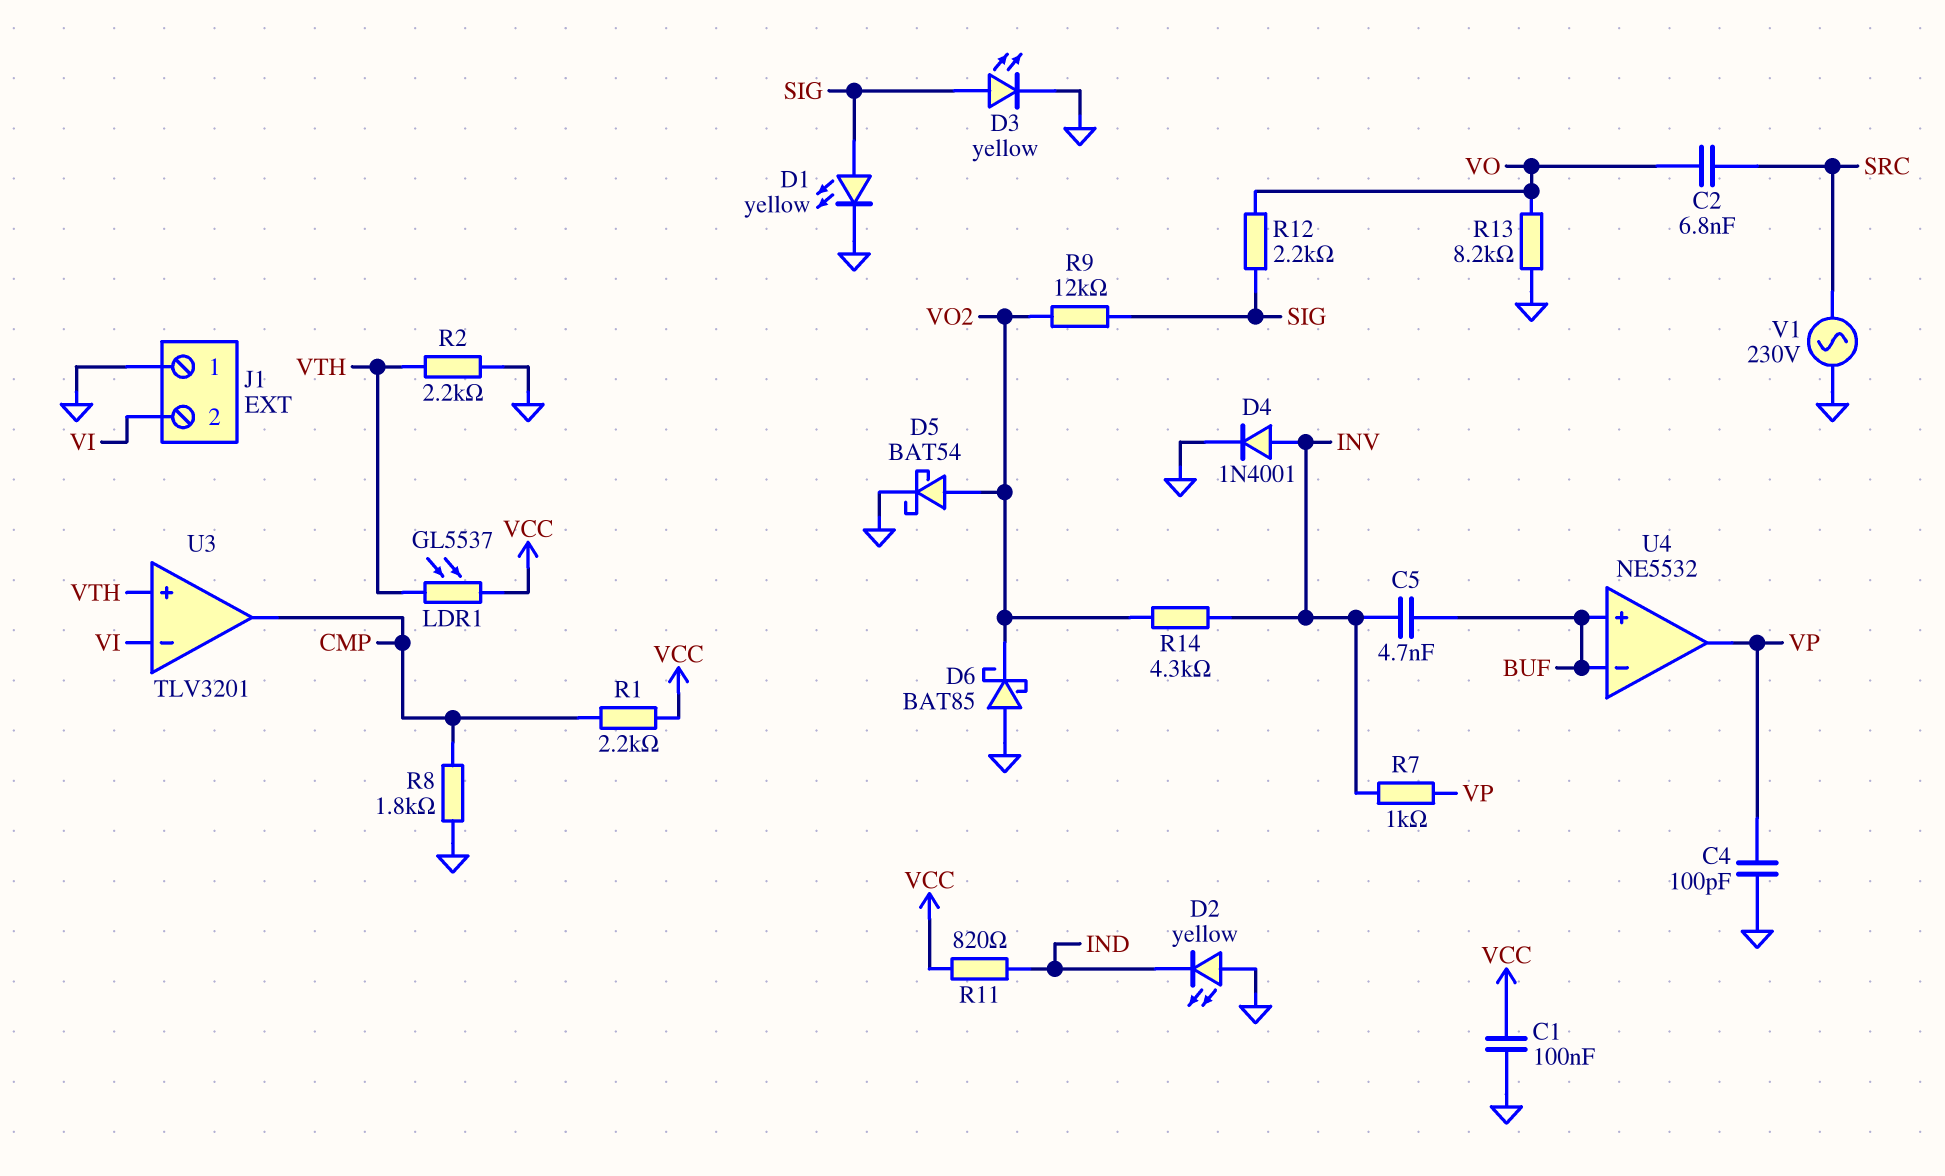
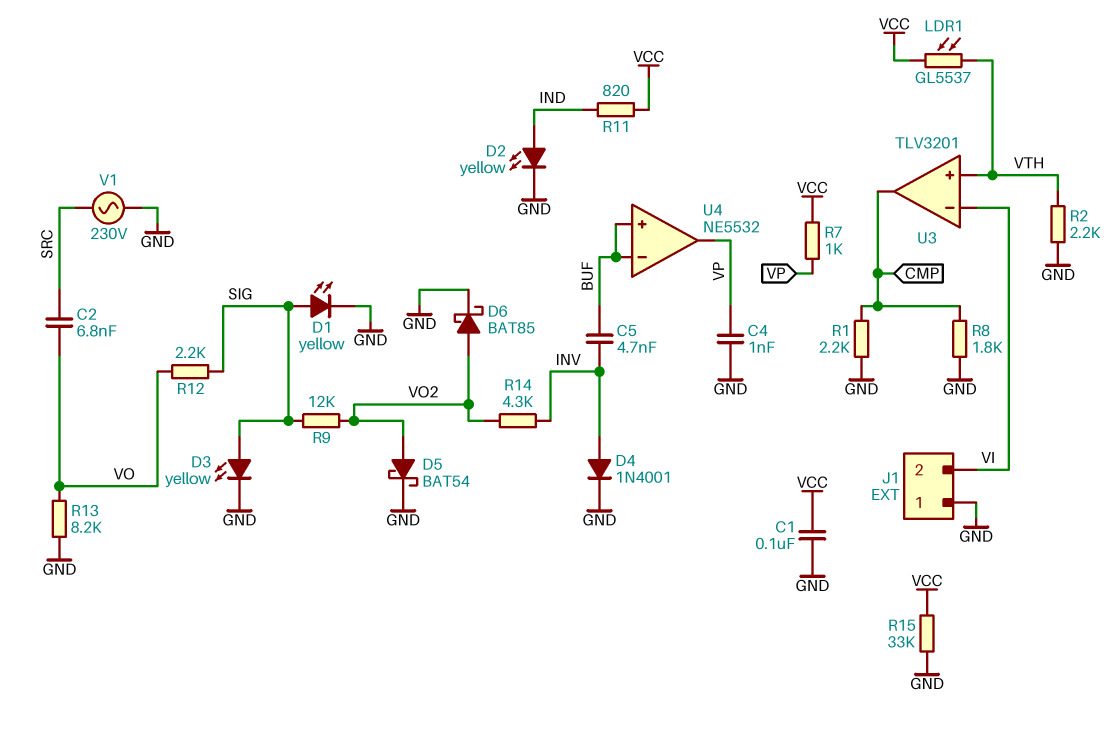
C4: 100pF (GND, VP) -> 1nF (GND, VP)
D2: LED yellow (A GND, K IND) -> LED yellow (A IND, K GND)
D6: schottky BAT85 (A GND, K VO2) -> schottky BAT85 (A VO2, K GND)
R1: 2.2k (CMP, VCC) -> 2.2k (CMP, GND)
R7: 1k (INV, VP) -> 1k (VCC, VP)
R15: none -> 33k (GND, VCC)

